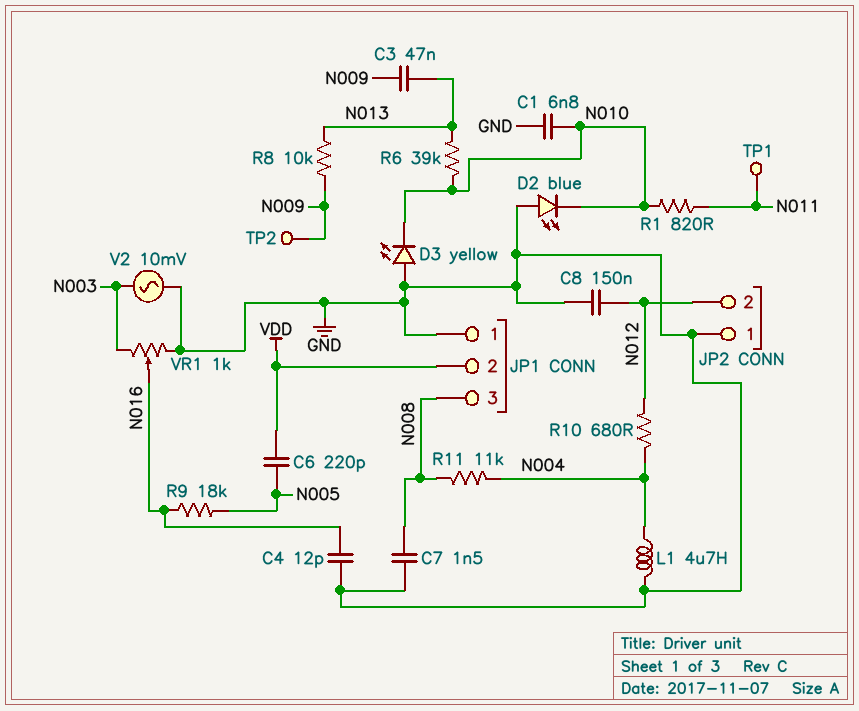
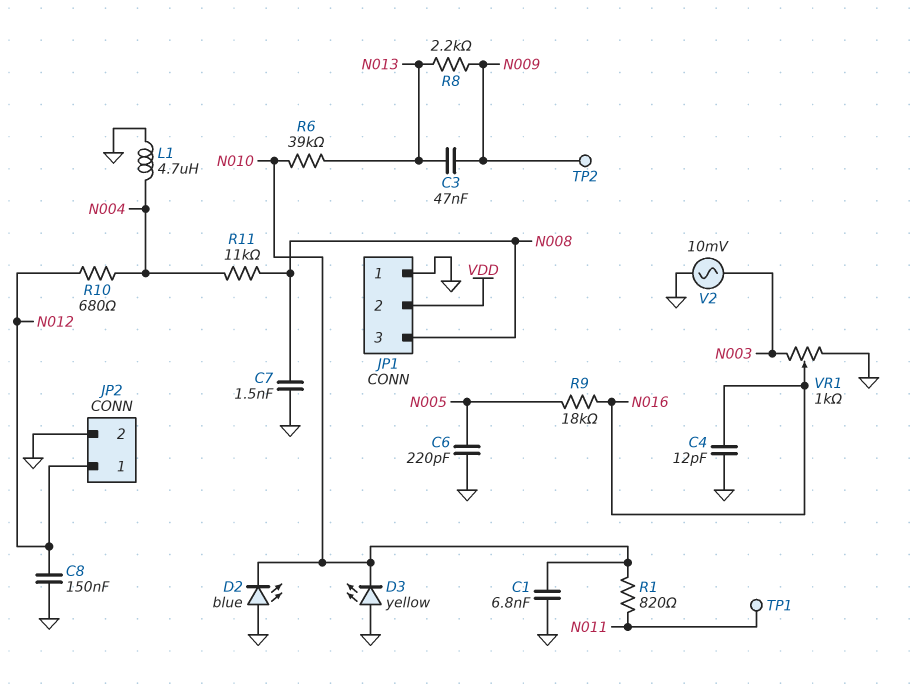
C6: 220pF (N005, VDD) -> 220pF (GND, N005)
JP2 pin 1: GND -> N012
JP2 pin 2: N012 -> GND
R8: 10k (N009, N013) -> 2.2k (N009, N013)

